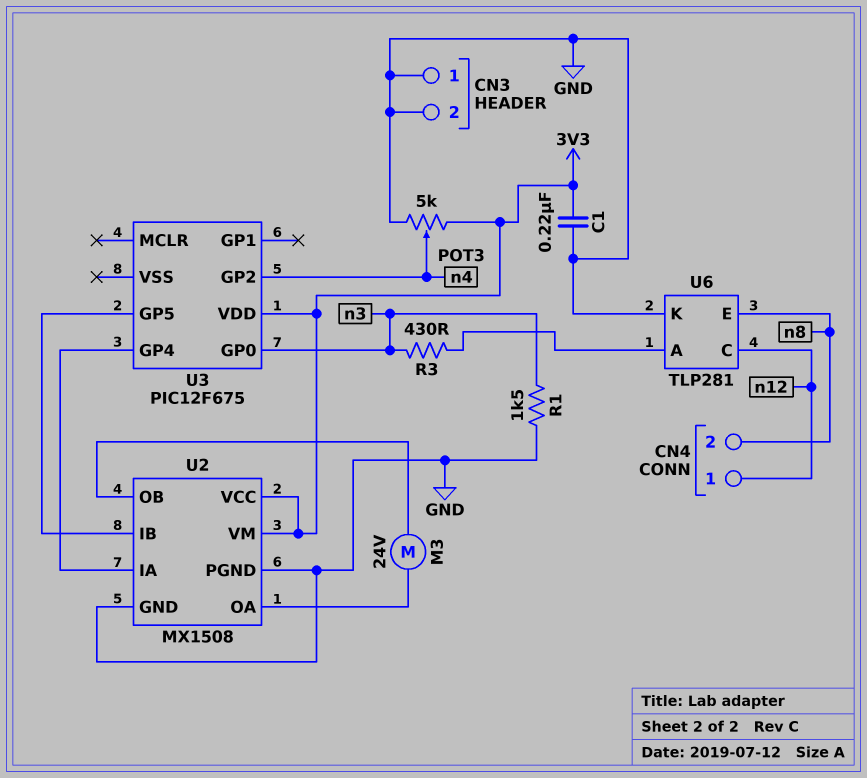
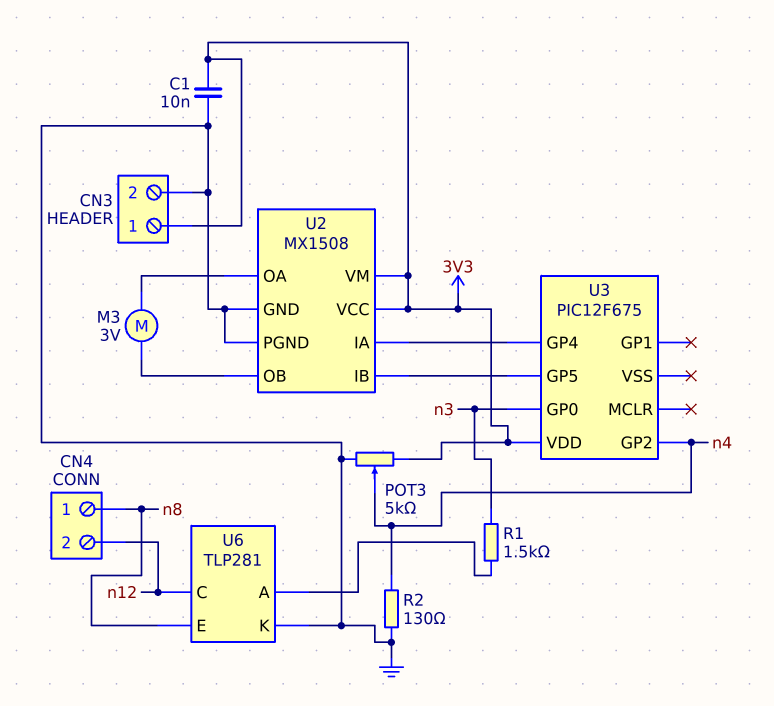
C1: 220nF (3V3, GND) -> 10nF (3V3, GND)
CN3 pin 1: GND -> 3V3
CN4 pin 1: n12 -> n8
CN4 pin 2: n8 -> n12
M3: motor 24V (U2/OA, U2/OB) -> motor 3V (U2/OA, U2/OB)
R1: 1.5k (GND, n3) -> 1.5k (U6/A, n3)
R2: none -> 130 (GND, n4)
R3: 430 (U6/A, n3) -> none

